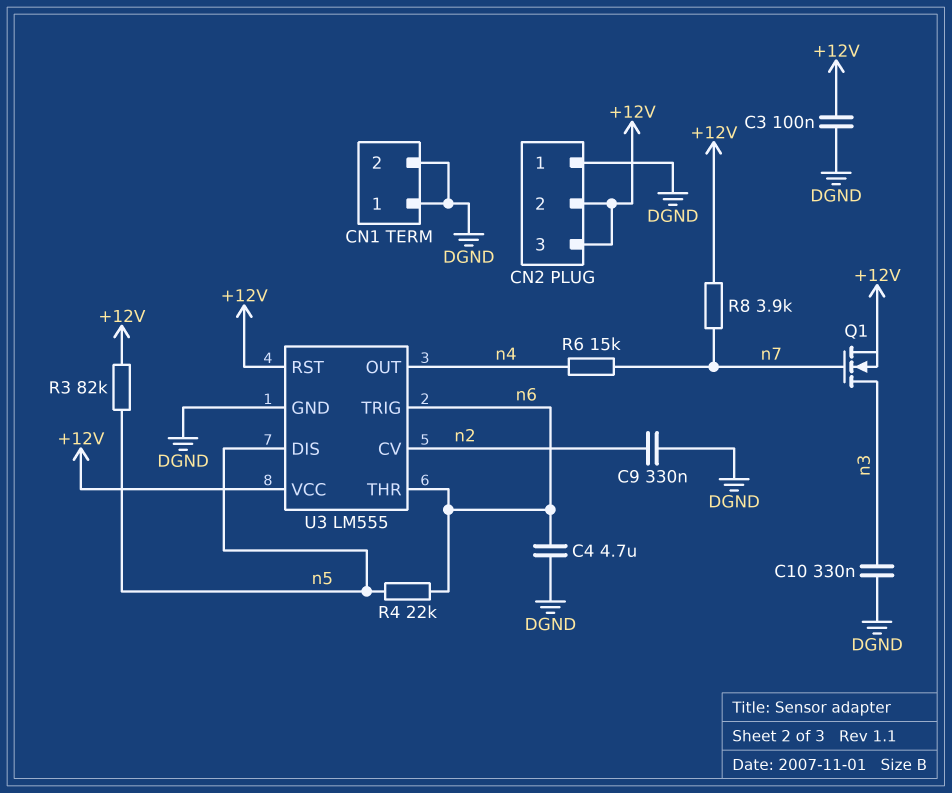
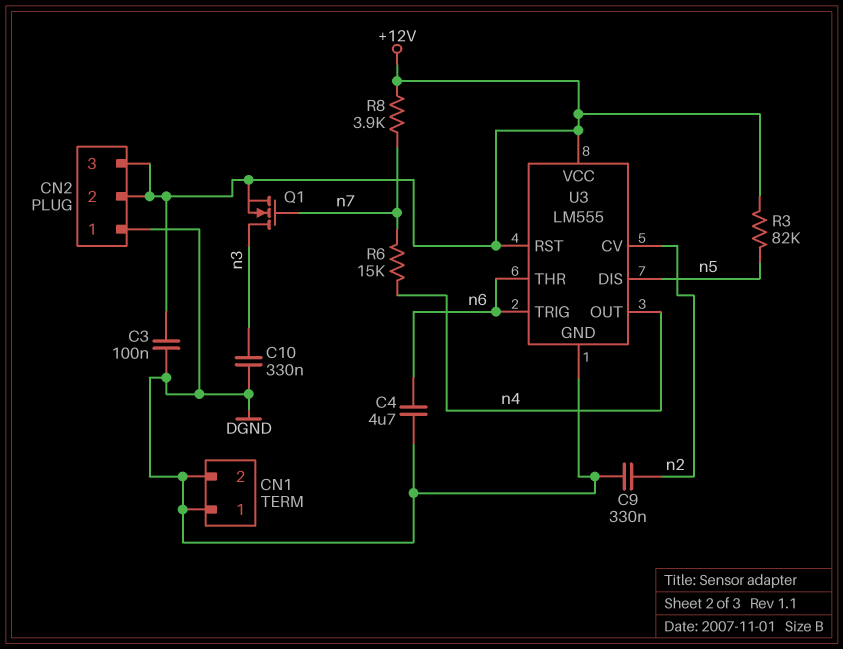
R4: 22k (n5, n6) -> none

